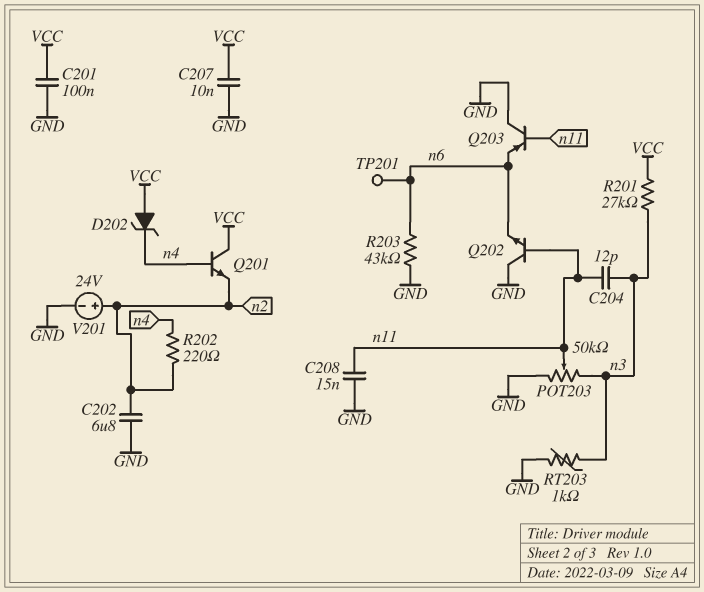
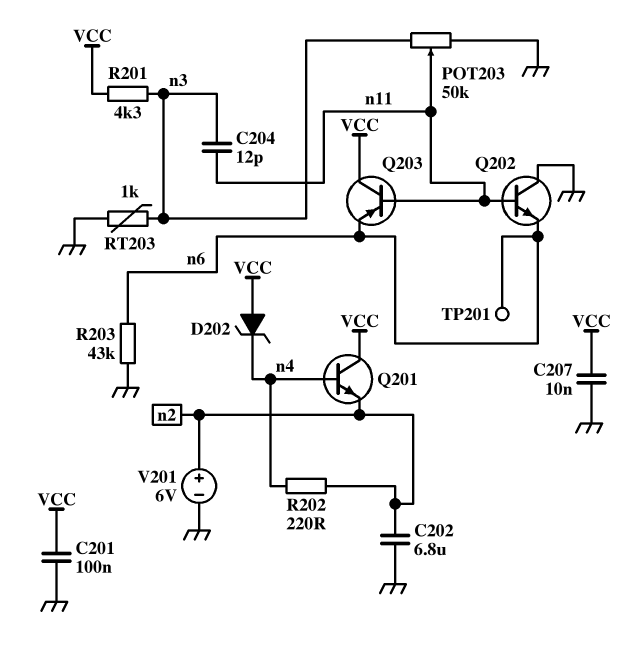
C208: 15nF (GND, n11) -> none
Q203: PNP (B n11, C GND, E n6) -> PNP (B n11, C VCC, E n6)
R201: 27k (VCC, n3) -> 4.3k (VCC, n3)
V201: 24V (plus n2, minus GND) -> 6V (plus n2, minus GND)

